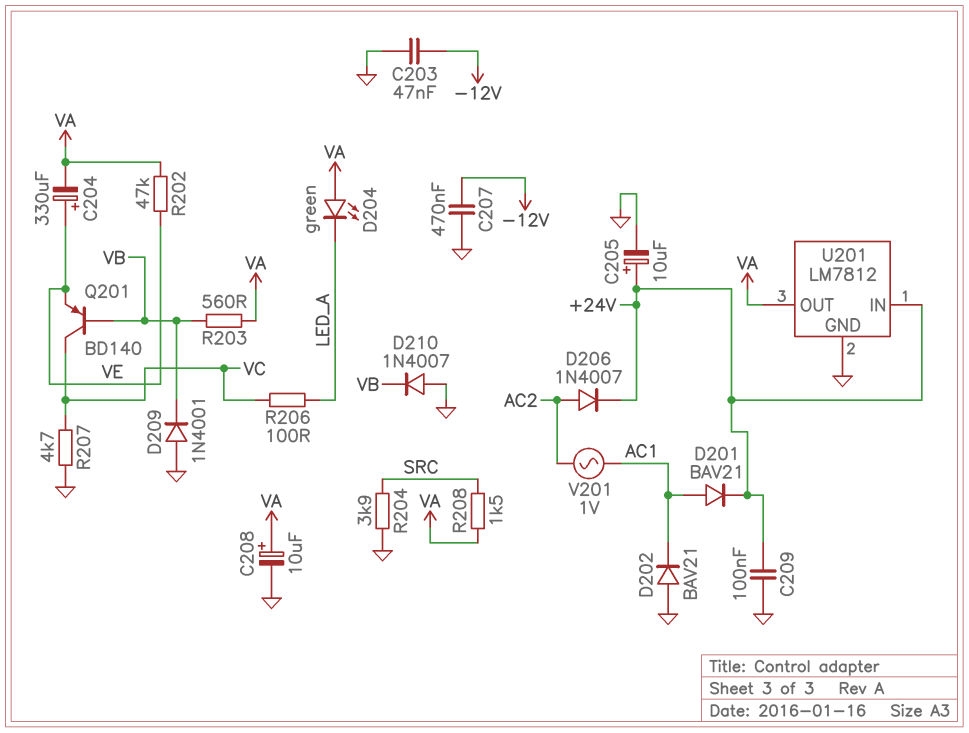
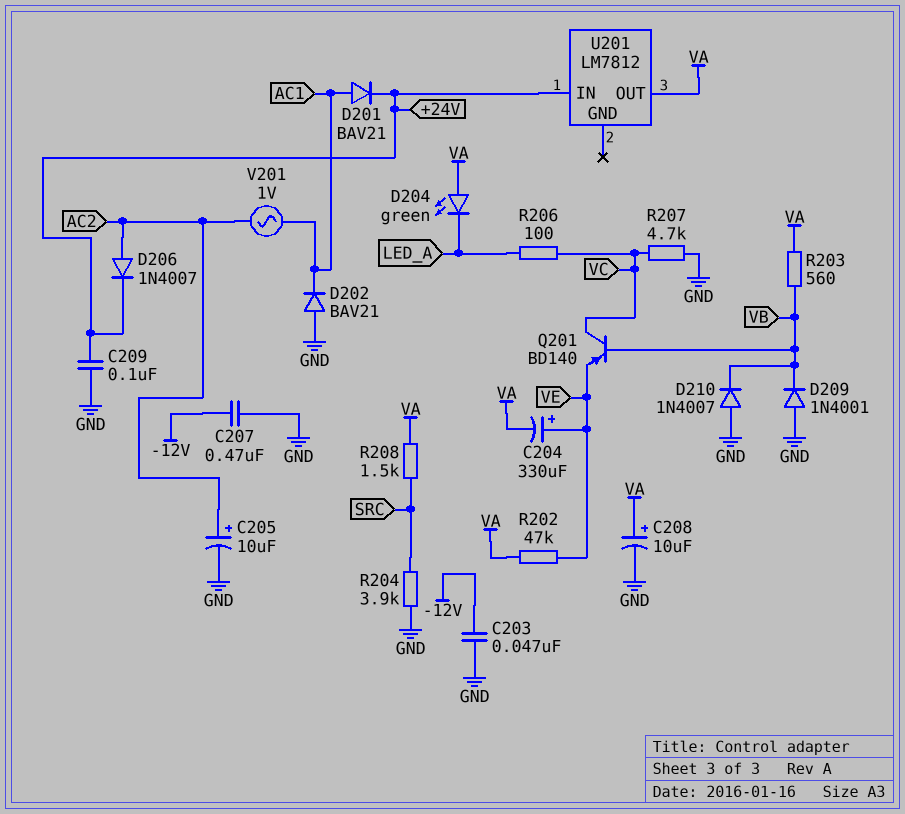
C205: 10uF (plus +24V, minus GND) -> 10uF (plus AC2, minus GND)
U201 pin GND: GND -> none

